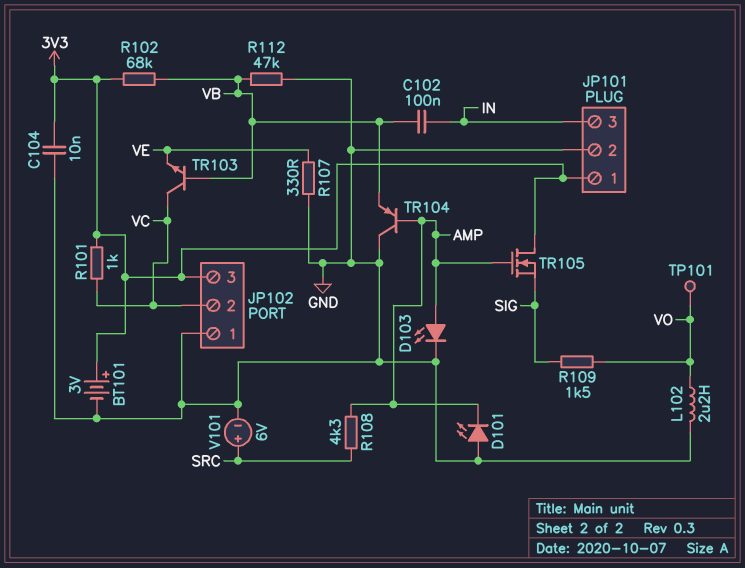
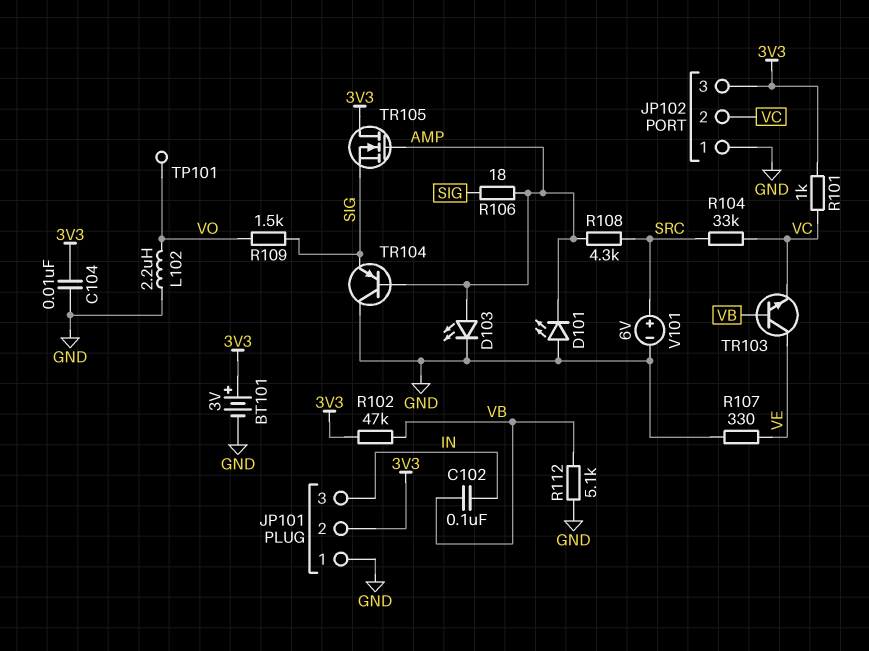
JP101 pin 1: 3V3 -> GND
JP101 pin 2: GND -> 3V3
R102: 68k (3V3, VB) -> 47k (3V3, VB)
R104: none -> 33k (SRC, VC)
R106: none -> 18 (AMP, SIG)
R112: 47k (GND, VB) -> 5.1k (GND, VB)
TR103: NPN (B VB, C VC, E VE) -> NPN (B VB, C VE, E VC)
TR104: PNP (B AMP, C GND, E VB) -> PNP (B AMP, C GND, E SIG)

